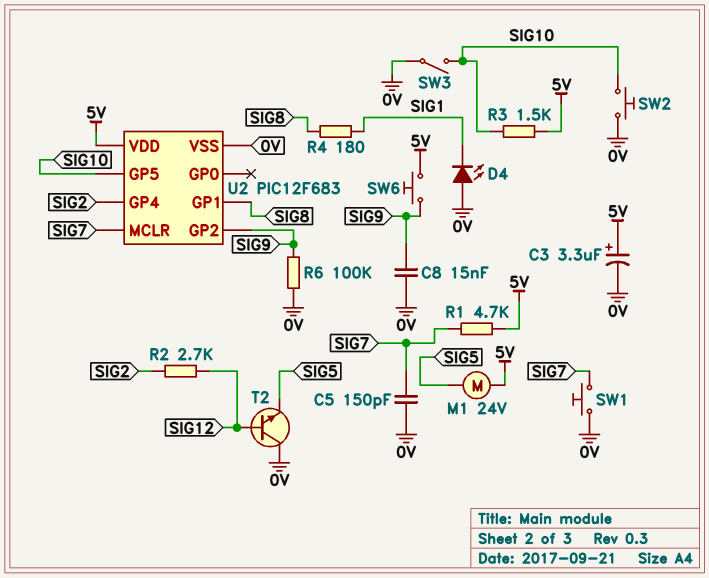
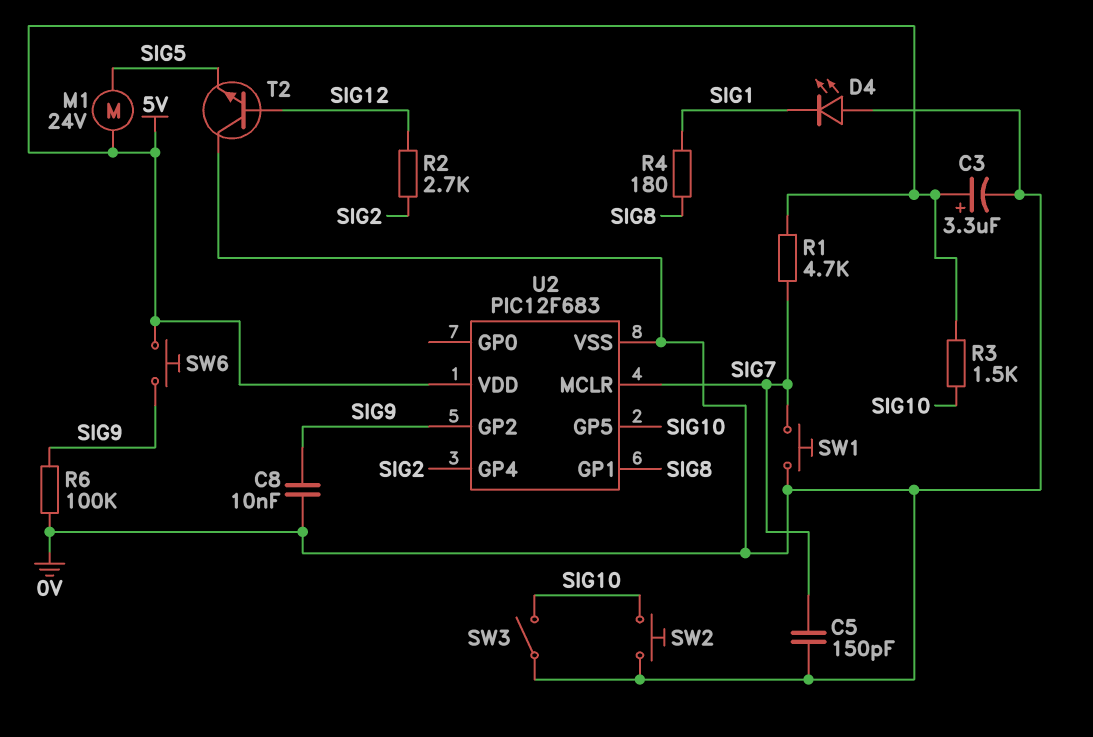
C8: 15nF (0V, SIG9) -> 10nF (0V, SIG9)

